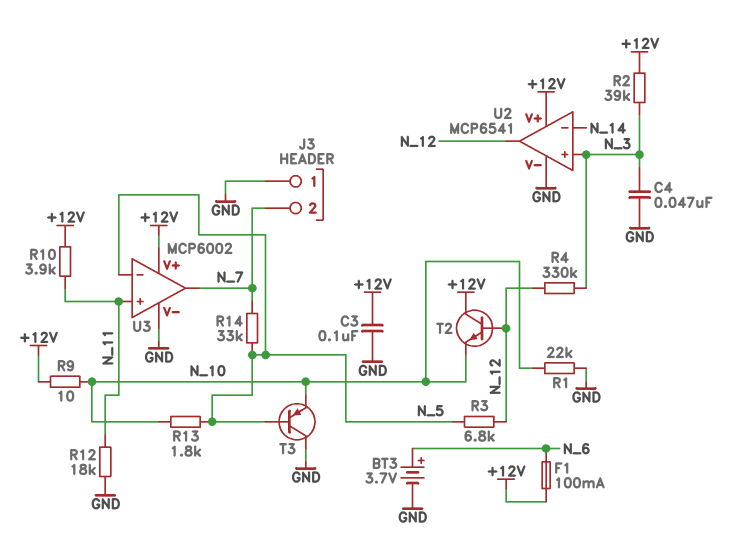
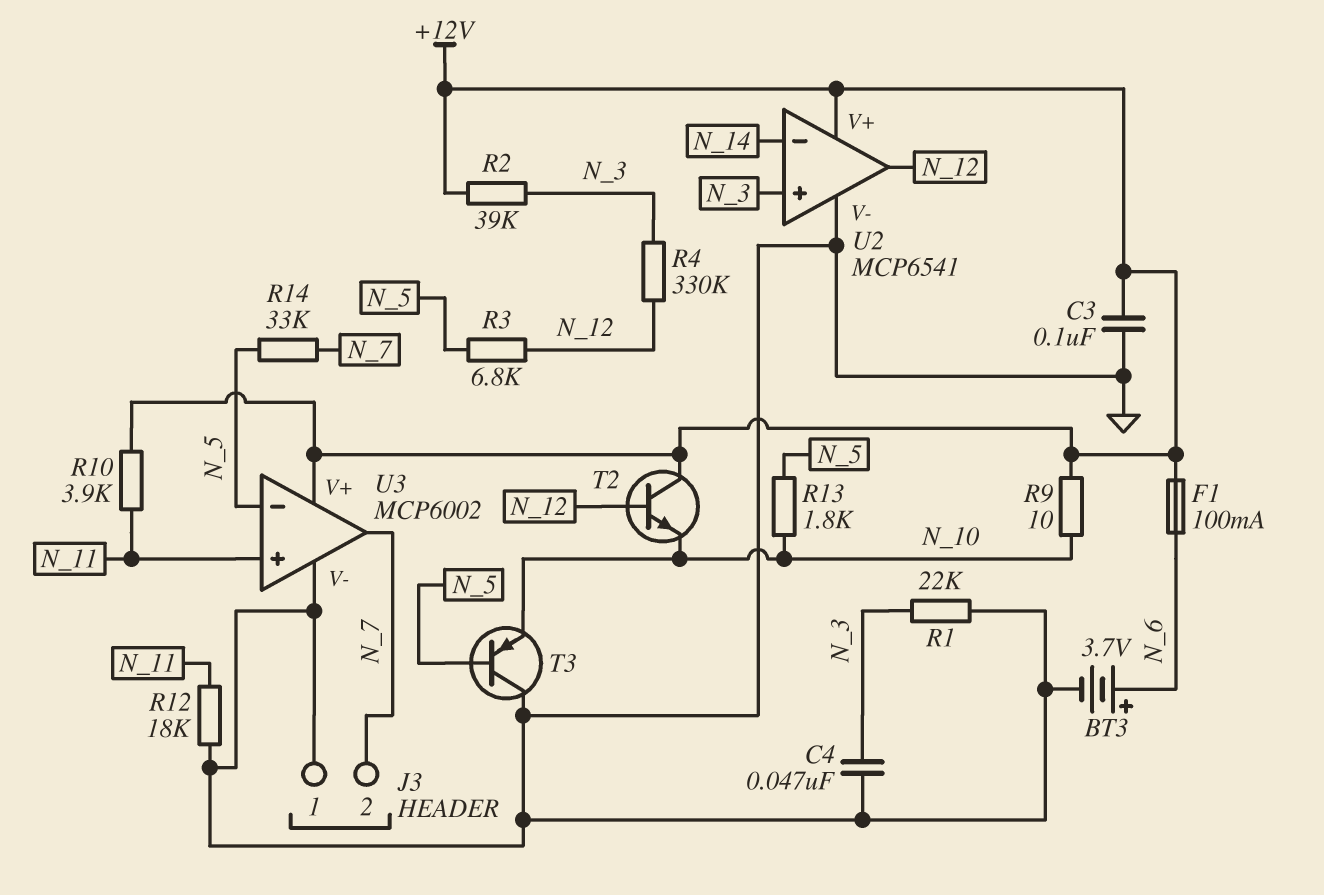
R1: 22k (GND, N_10) -> 22k (GND, N_3)

